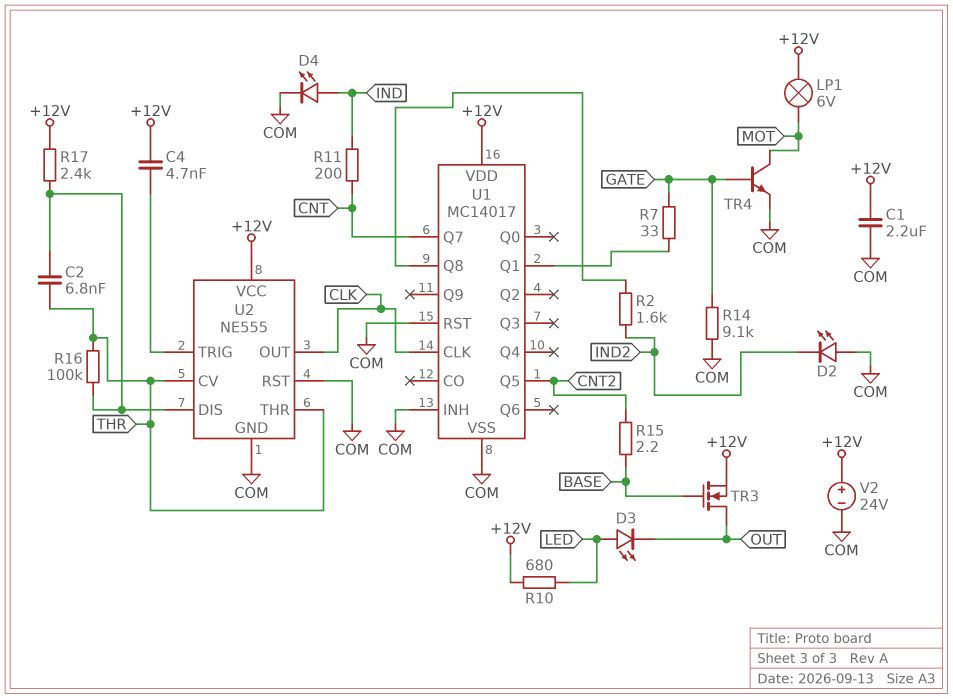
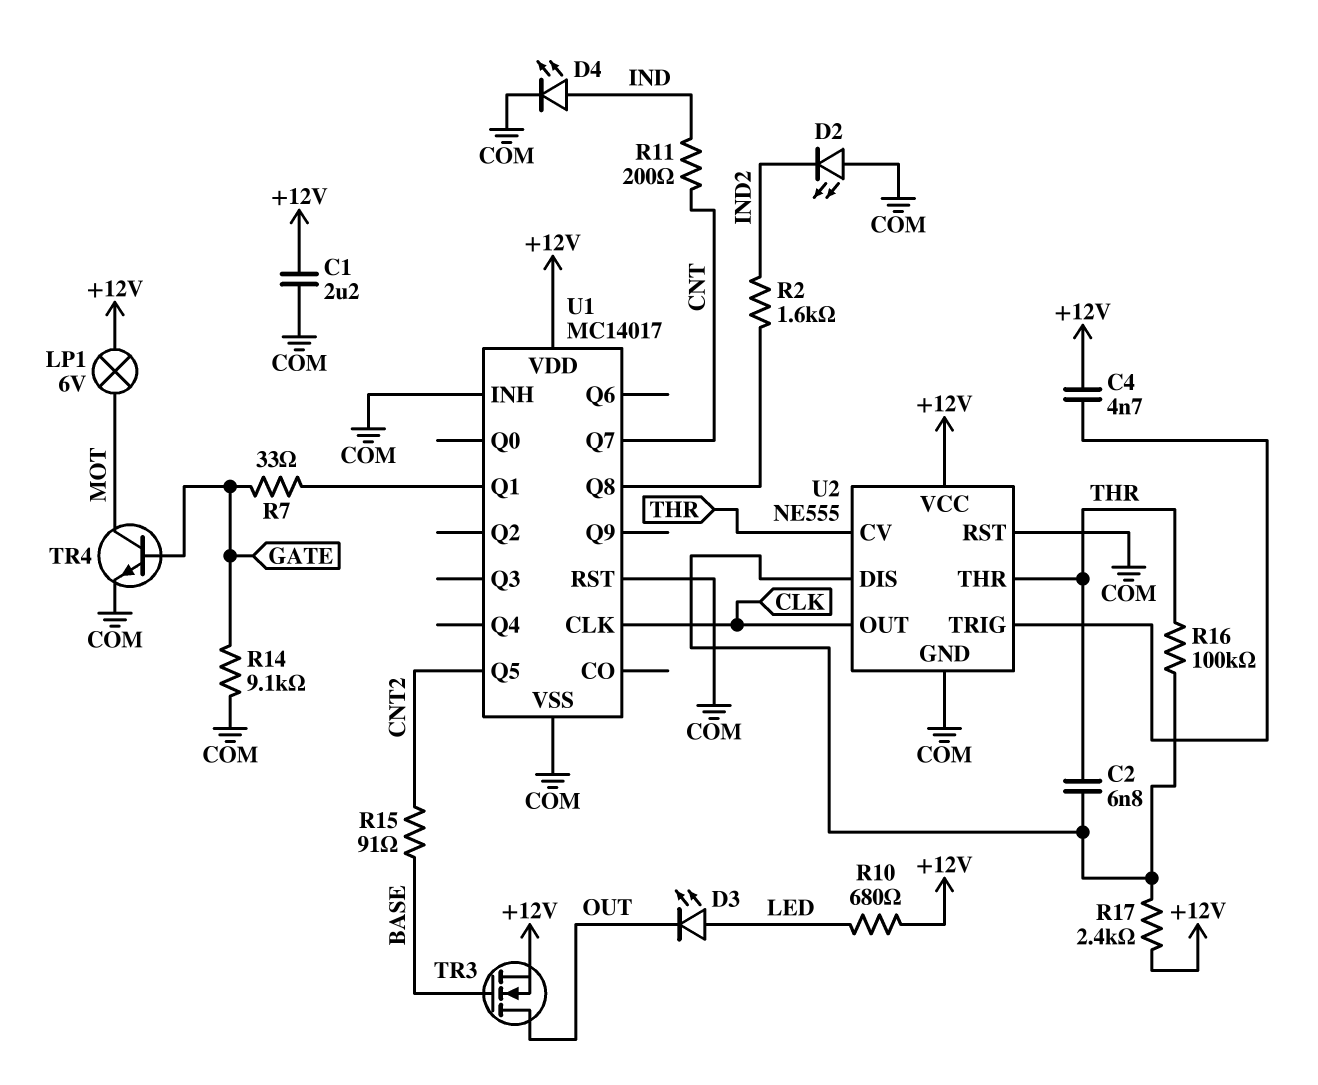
R15: 2.2 (BASE, CNT2) -> 91 (BASE, CNT2)
V2: 24V (plus +12V, minus COM) -> none

